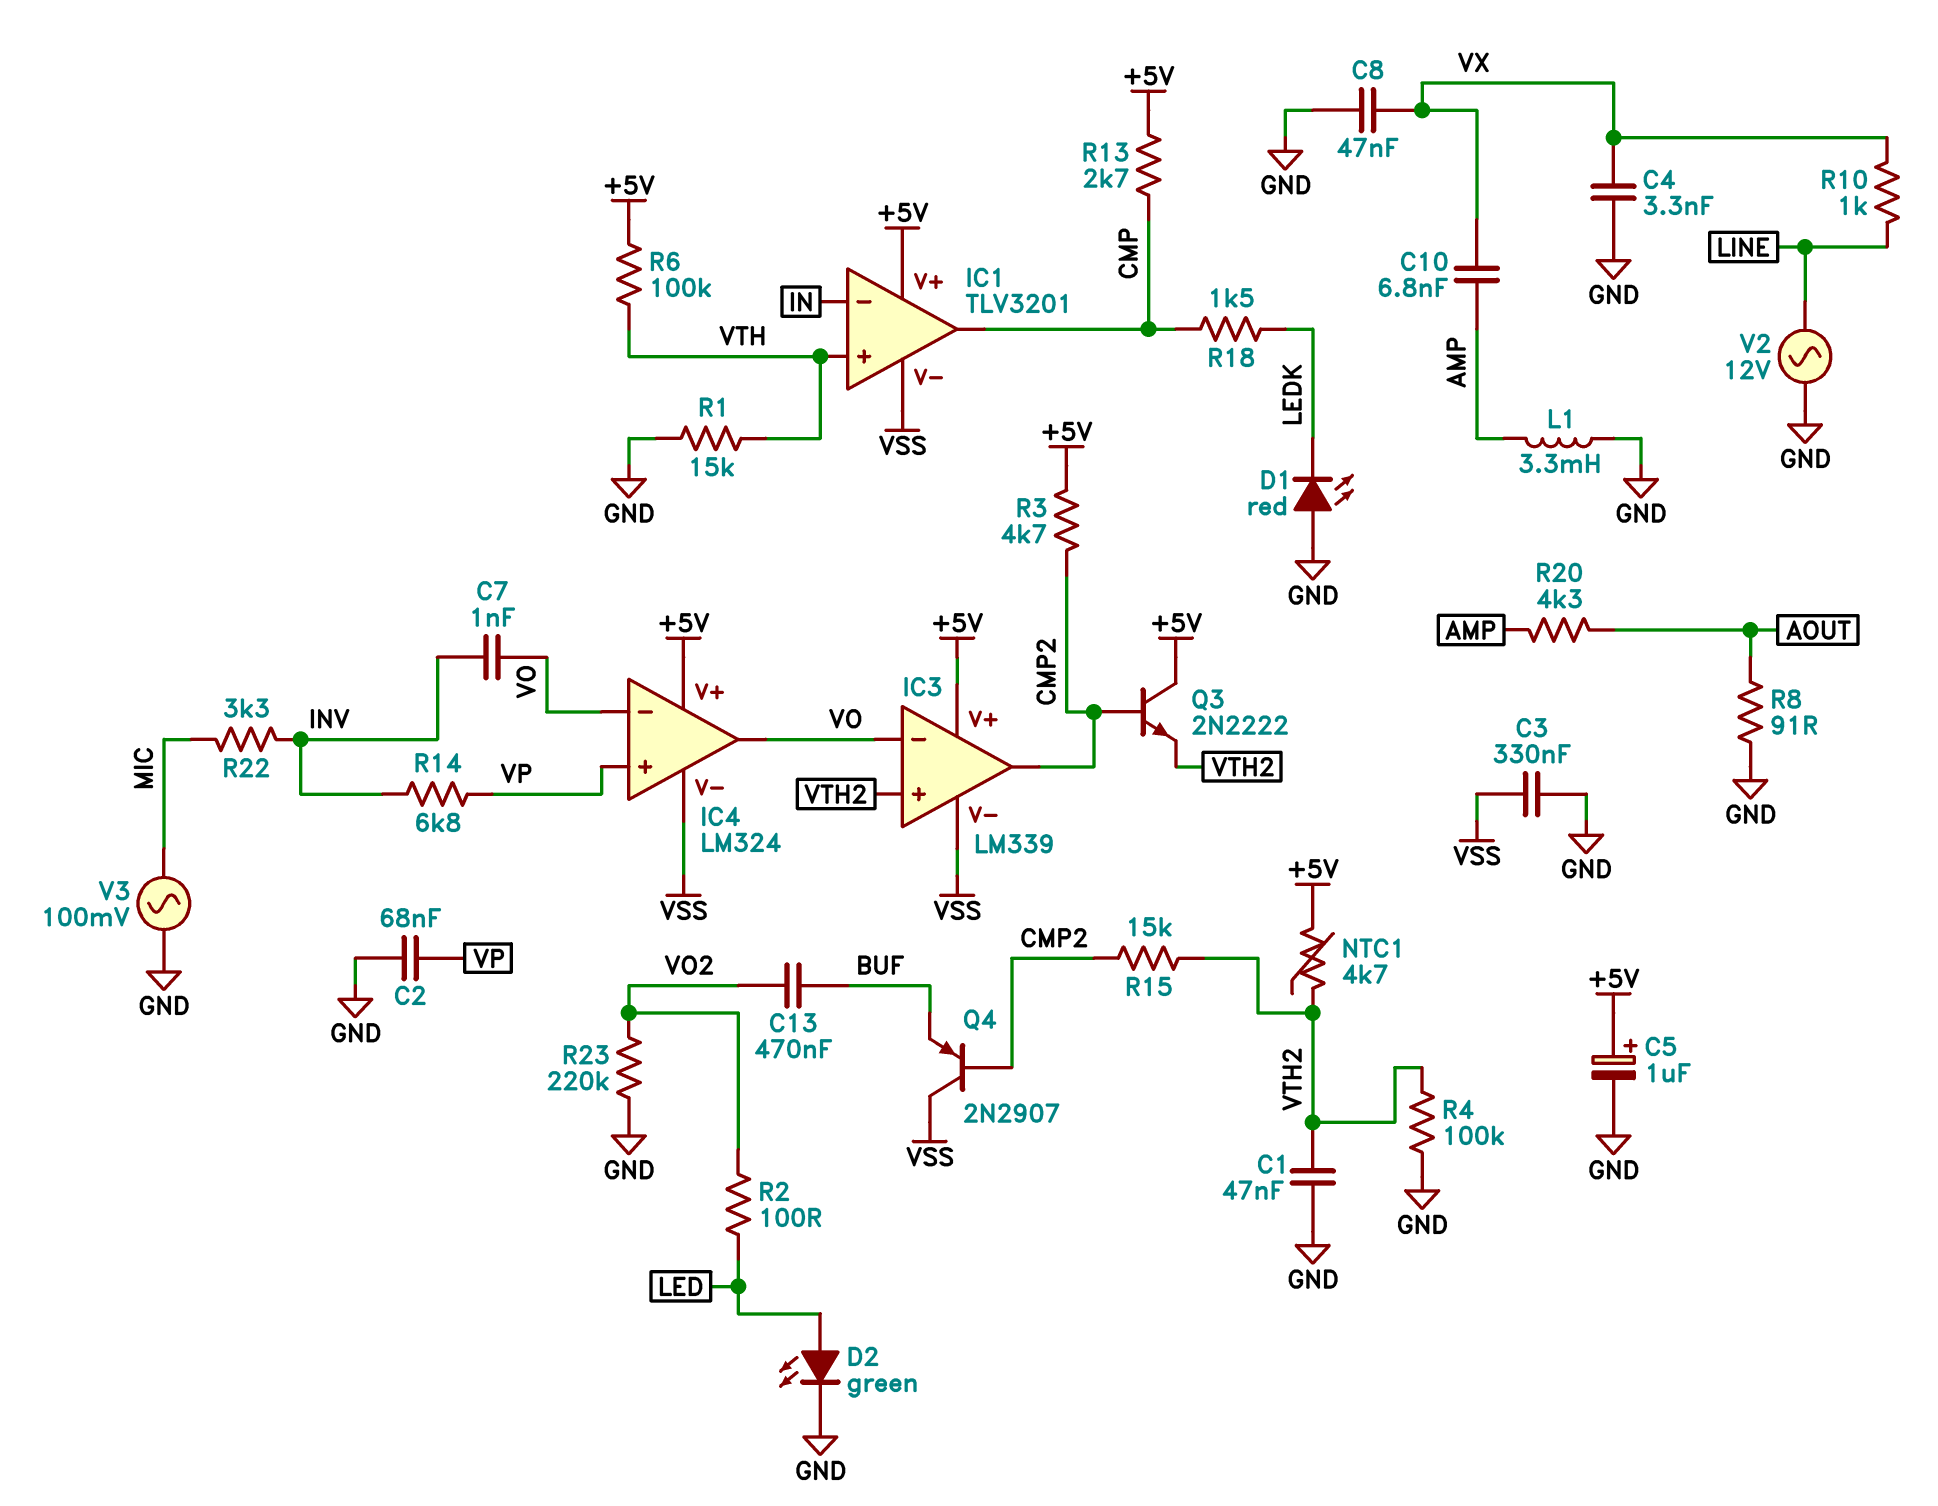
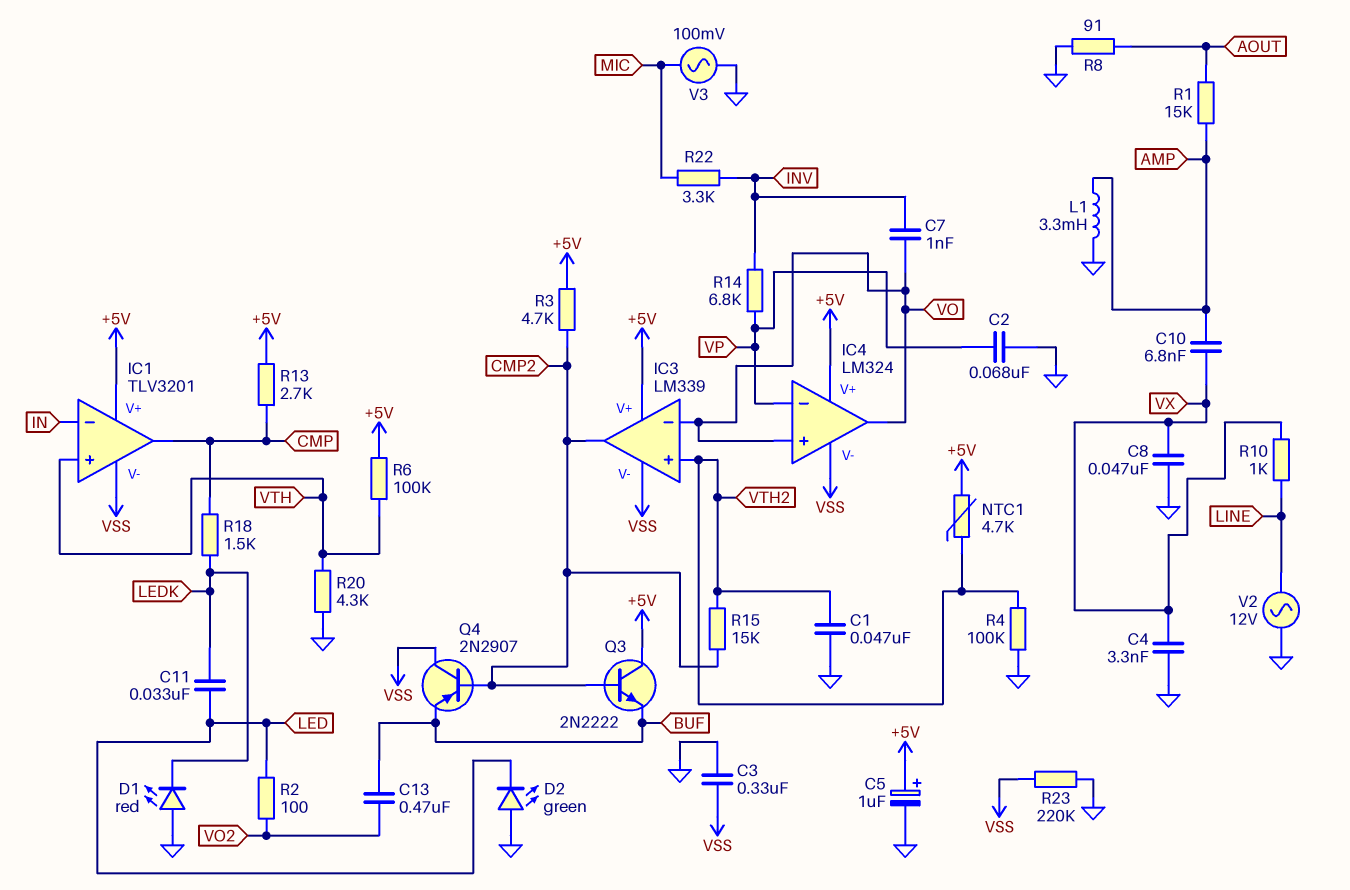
C11: none -> 33nF (LED, LEDK)
D2: LED green (A LED, K GND) -> LED green (A GND, K LED)
IC4 pin in+: VP -> VO
IC4 pin in-: VO -> VP
Q3: NPN 2N2222 (B CMP2, C +5V, E VTH2) -> NPN 2N2222 (B CMP2, C +5V, E BUF)
R1: 15k (GND, VTH) -> 15k (AMP, AOUT)
R20: 4.3k (AMP, AOUT) -> 4.3k (GND, VTH)
R23: 220k (GND, VO2) -> 220k (GND, VSS)

